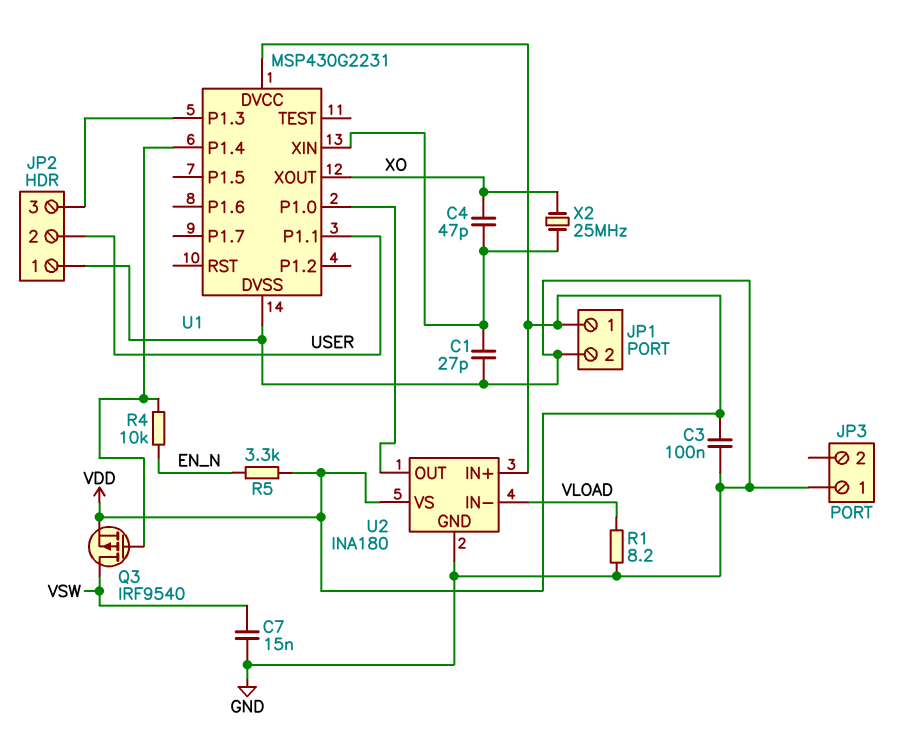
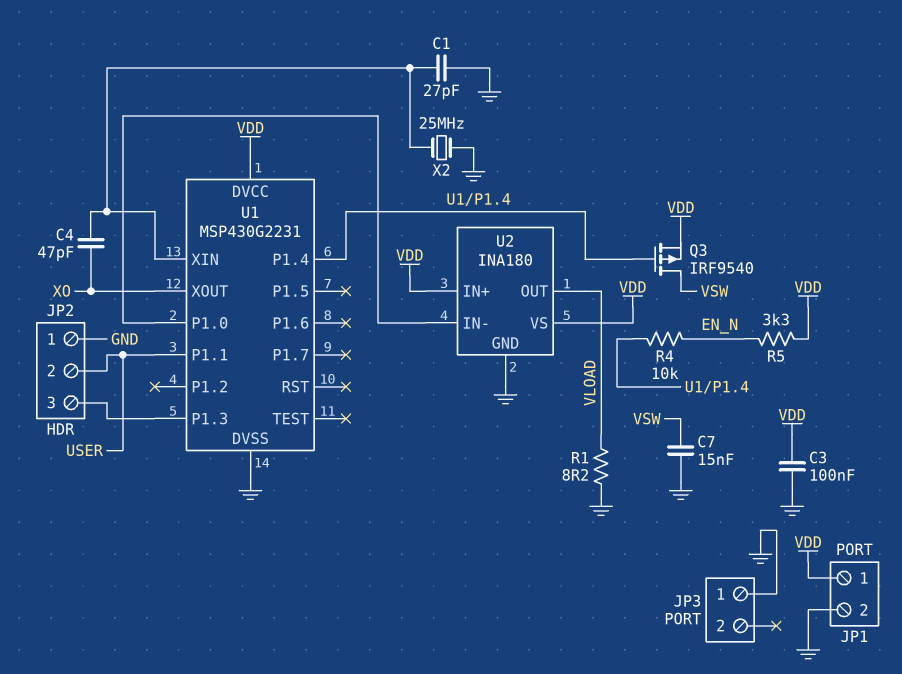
U2 pin IN-: VLOAD -> U1/P1.0
U2 pin OUT: U1/P1.0 -> VLOAD
X2: 25MHz (U1/XIN, XO) -> 25MHz (GND, U1/XIN)

